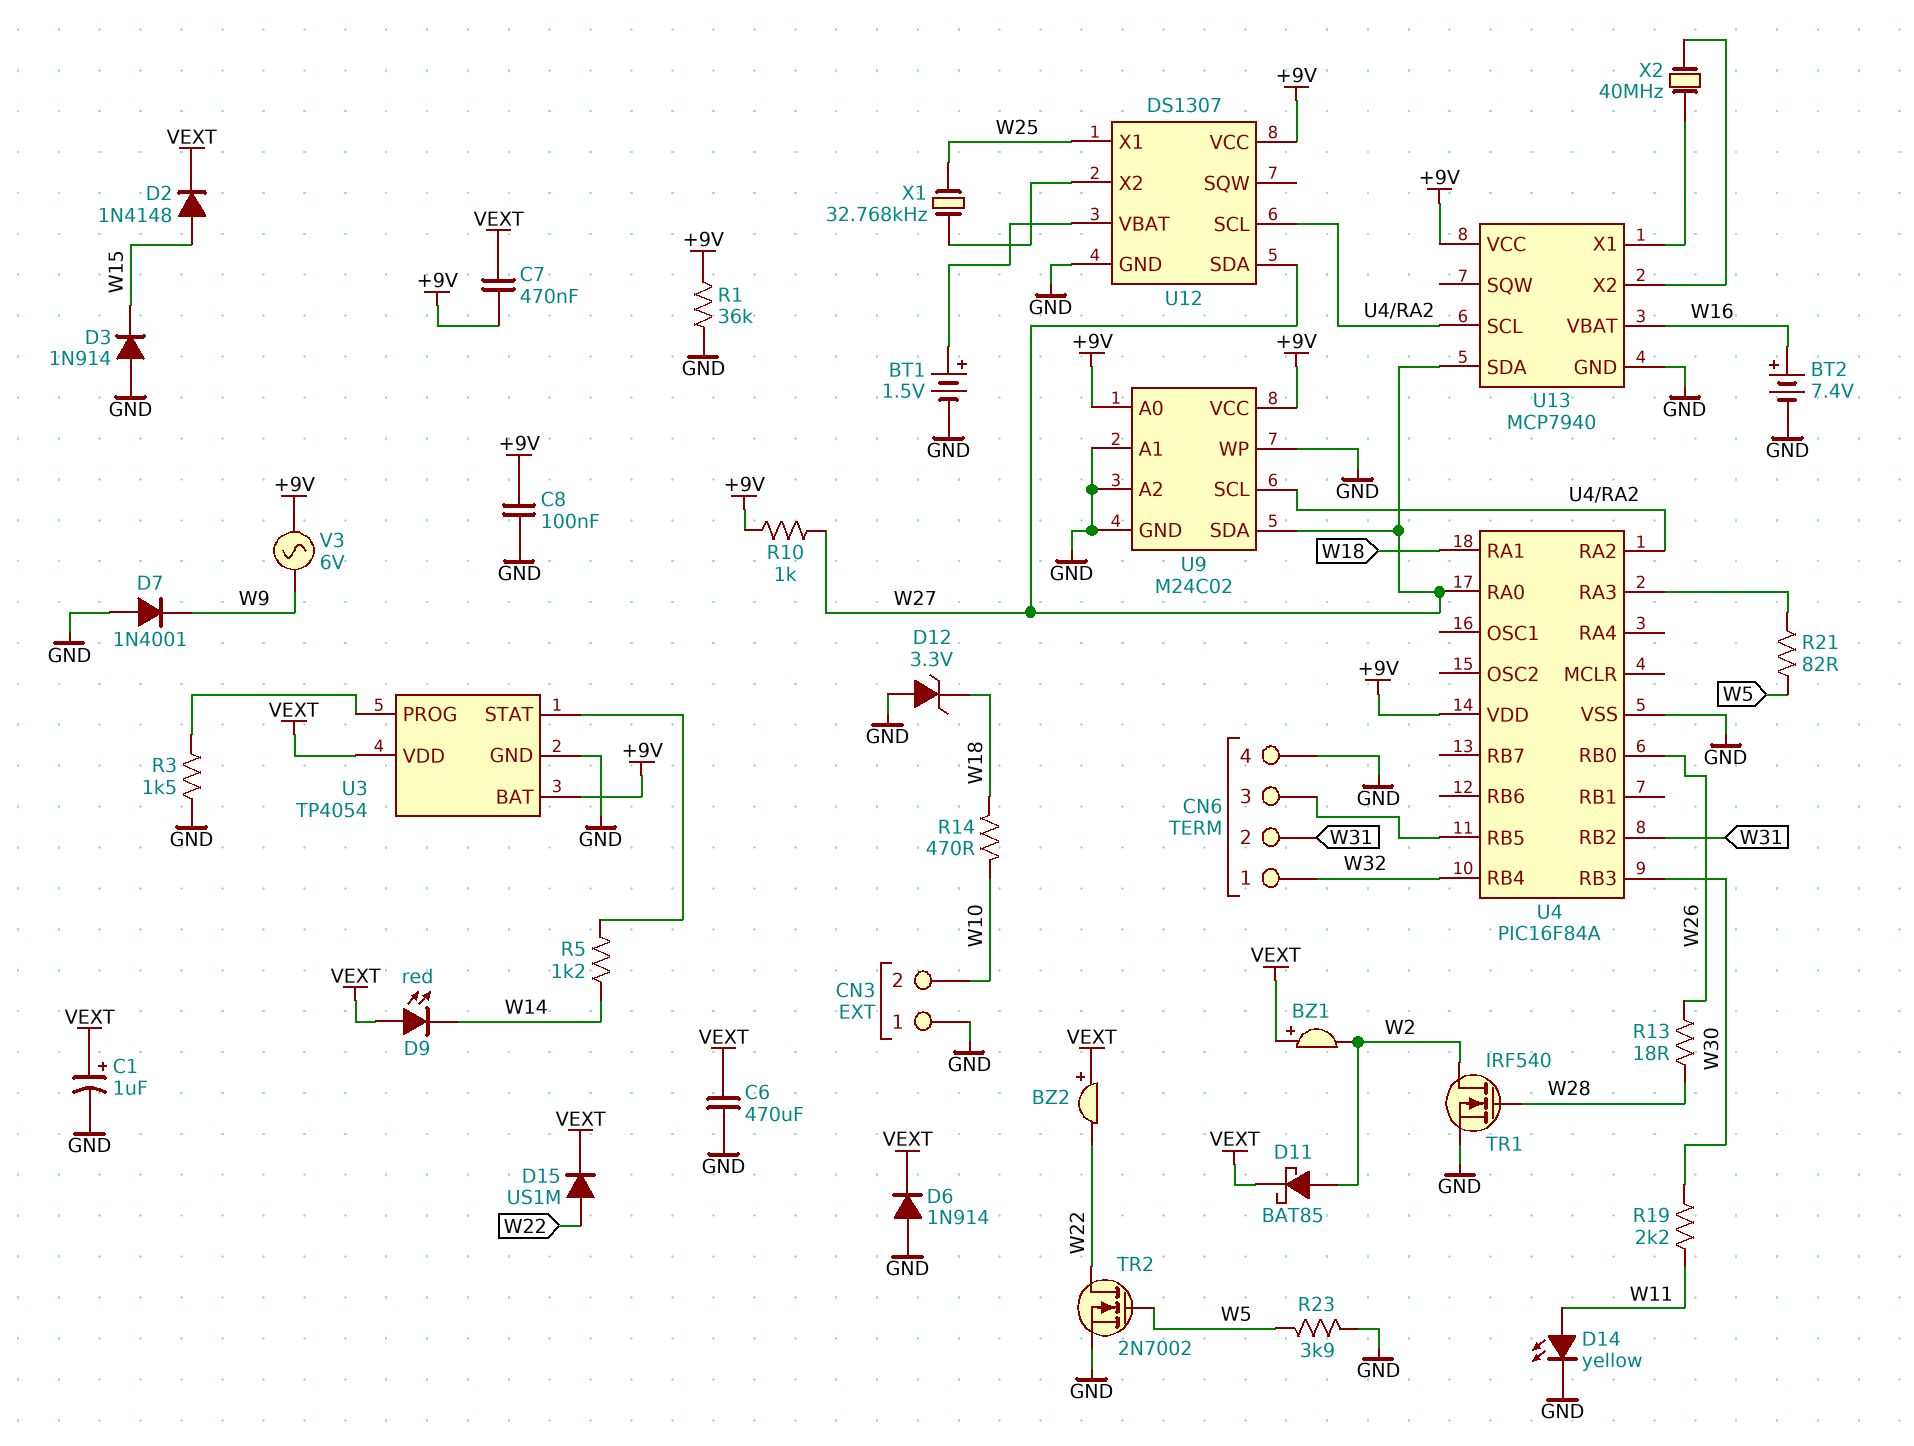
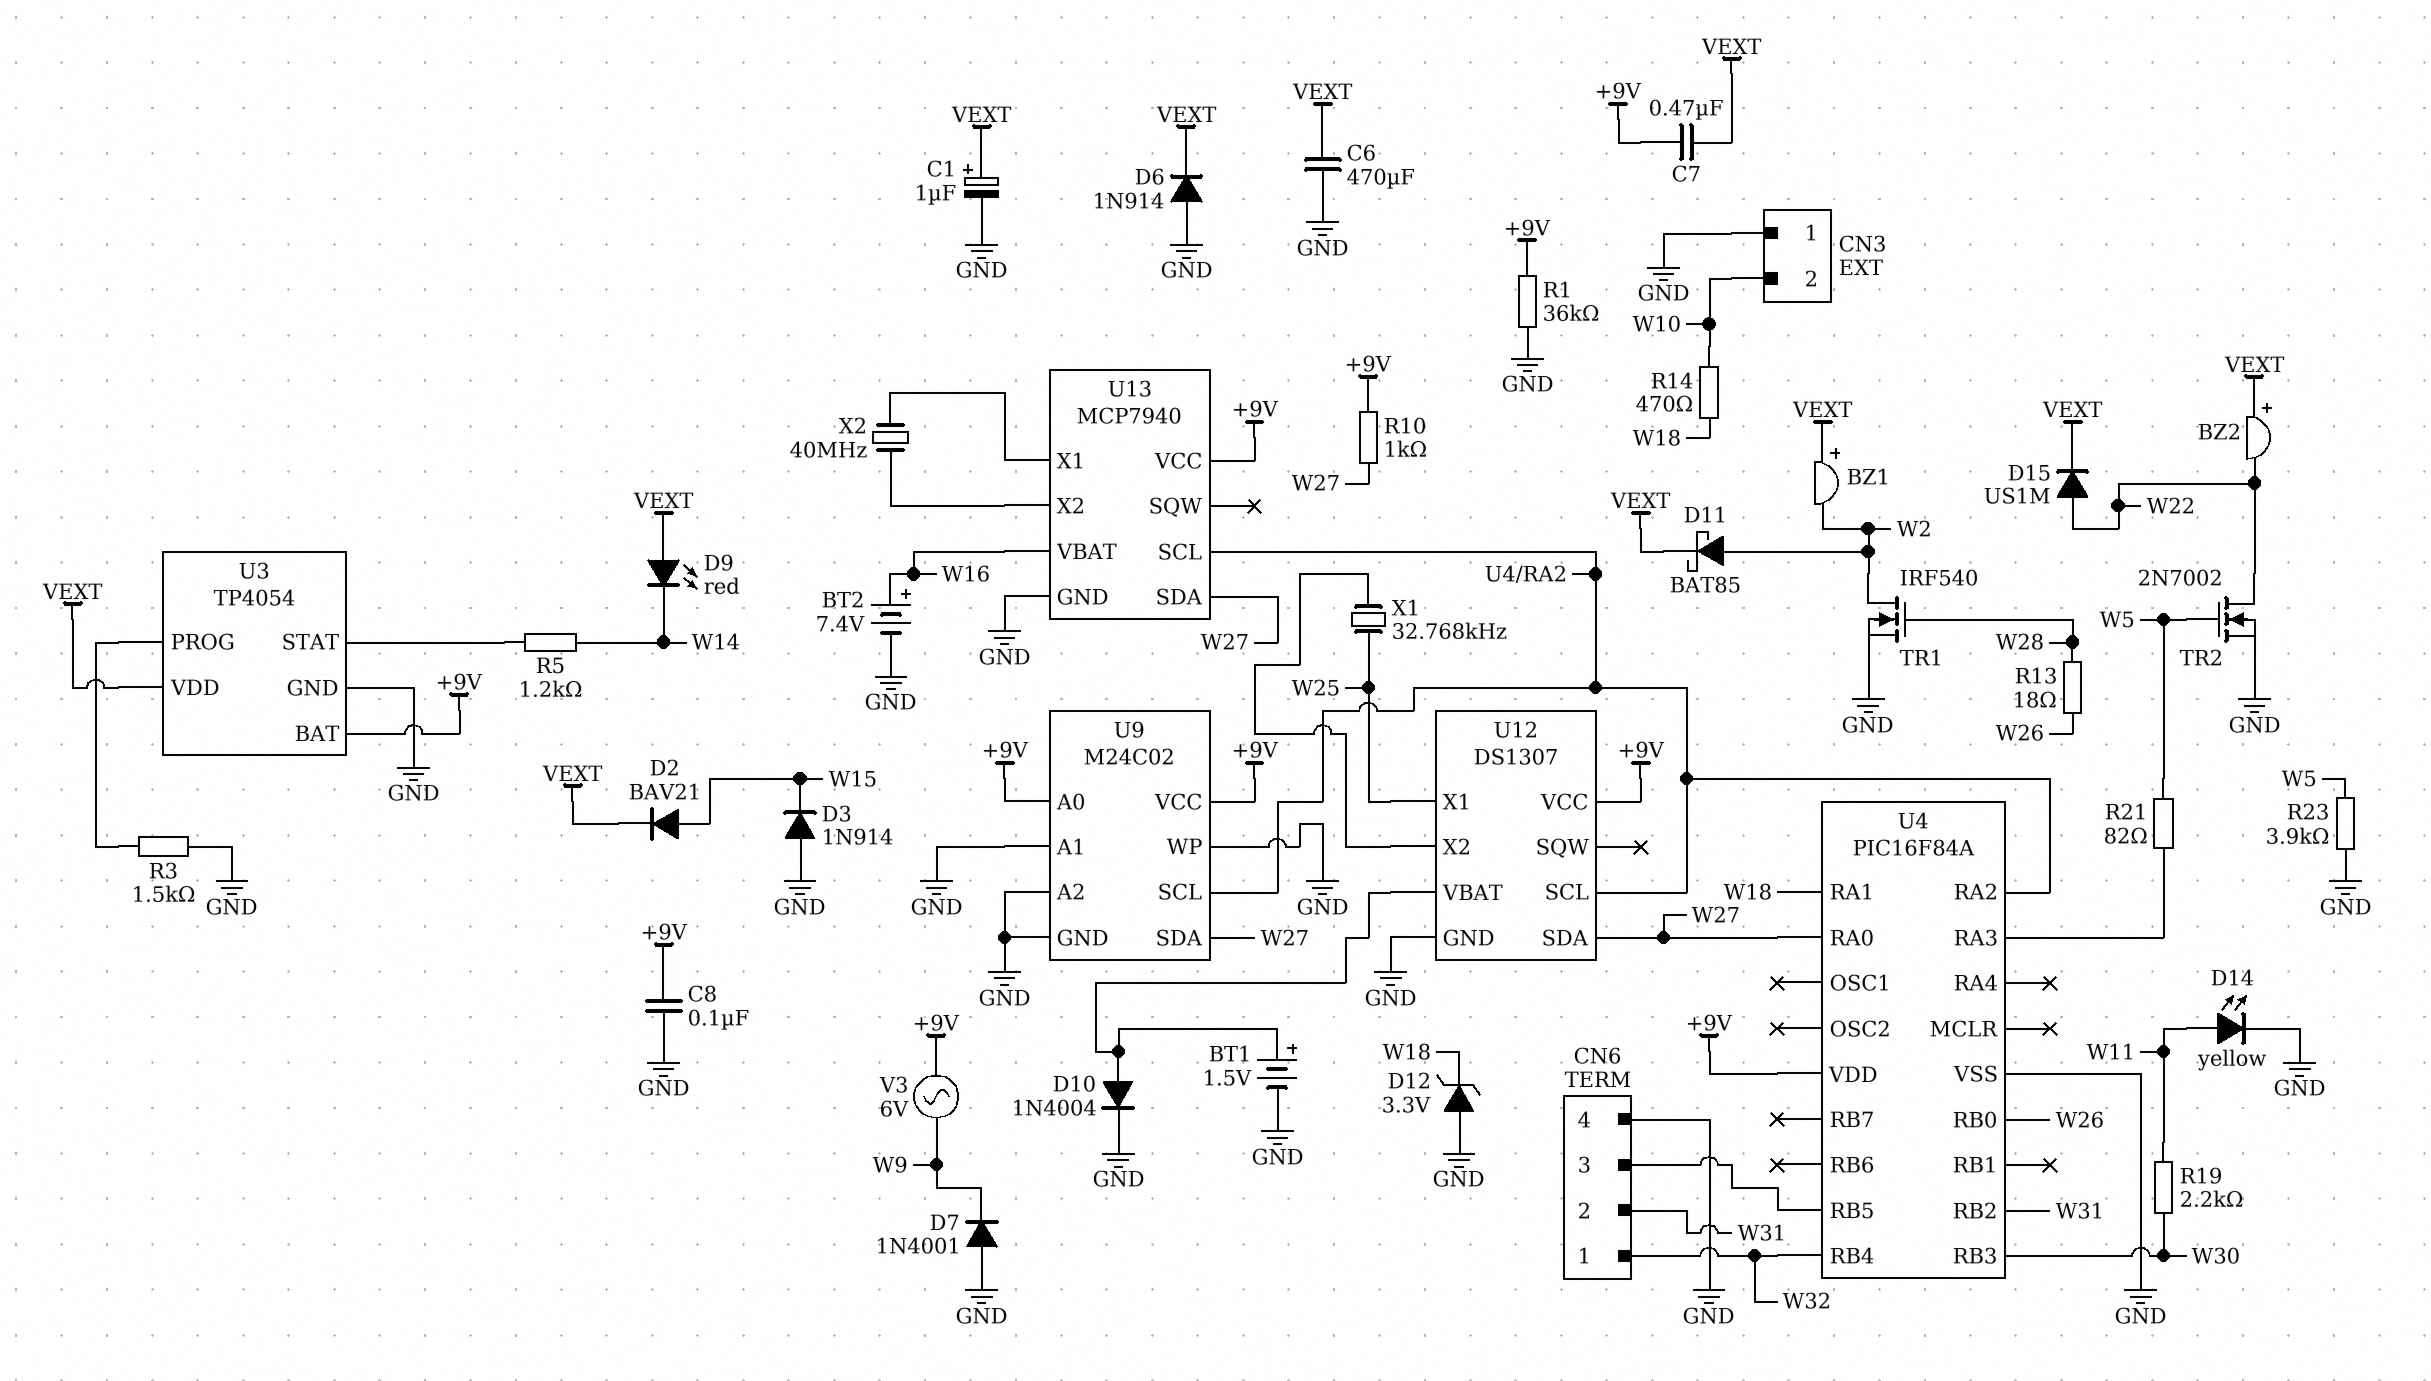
D2: diode 1N4148 (A W15, K VEXT) -> diode BAV21 (A W15, K VEXT)
D10: none -> diode 1N4004 (A U12/VBAT, K GND)

